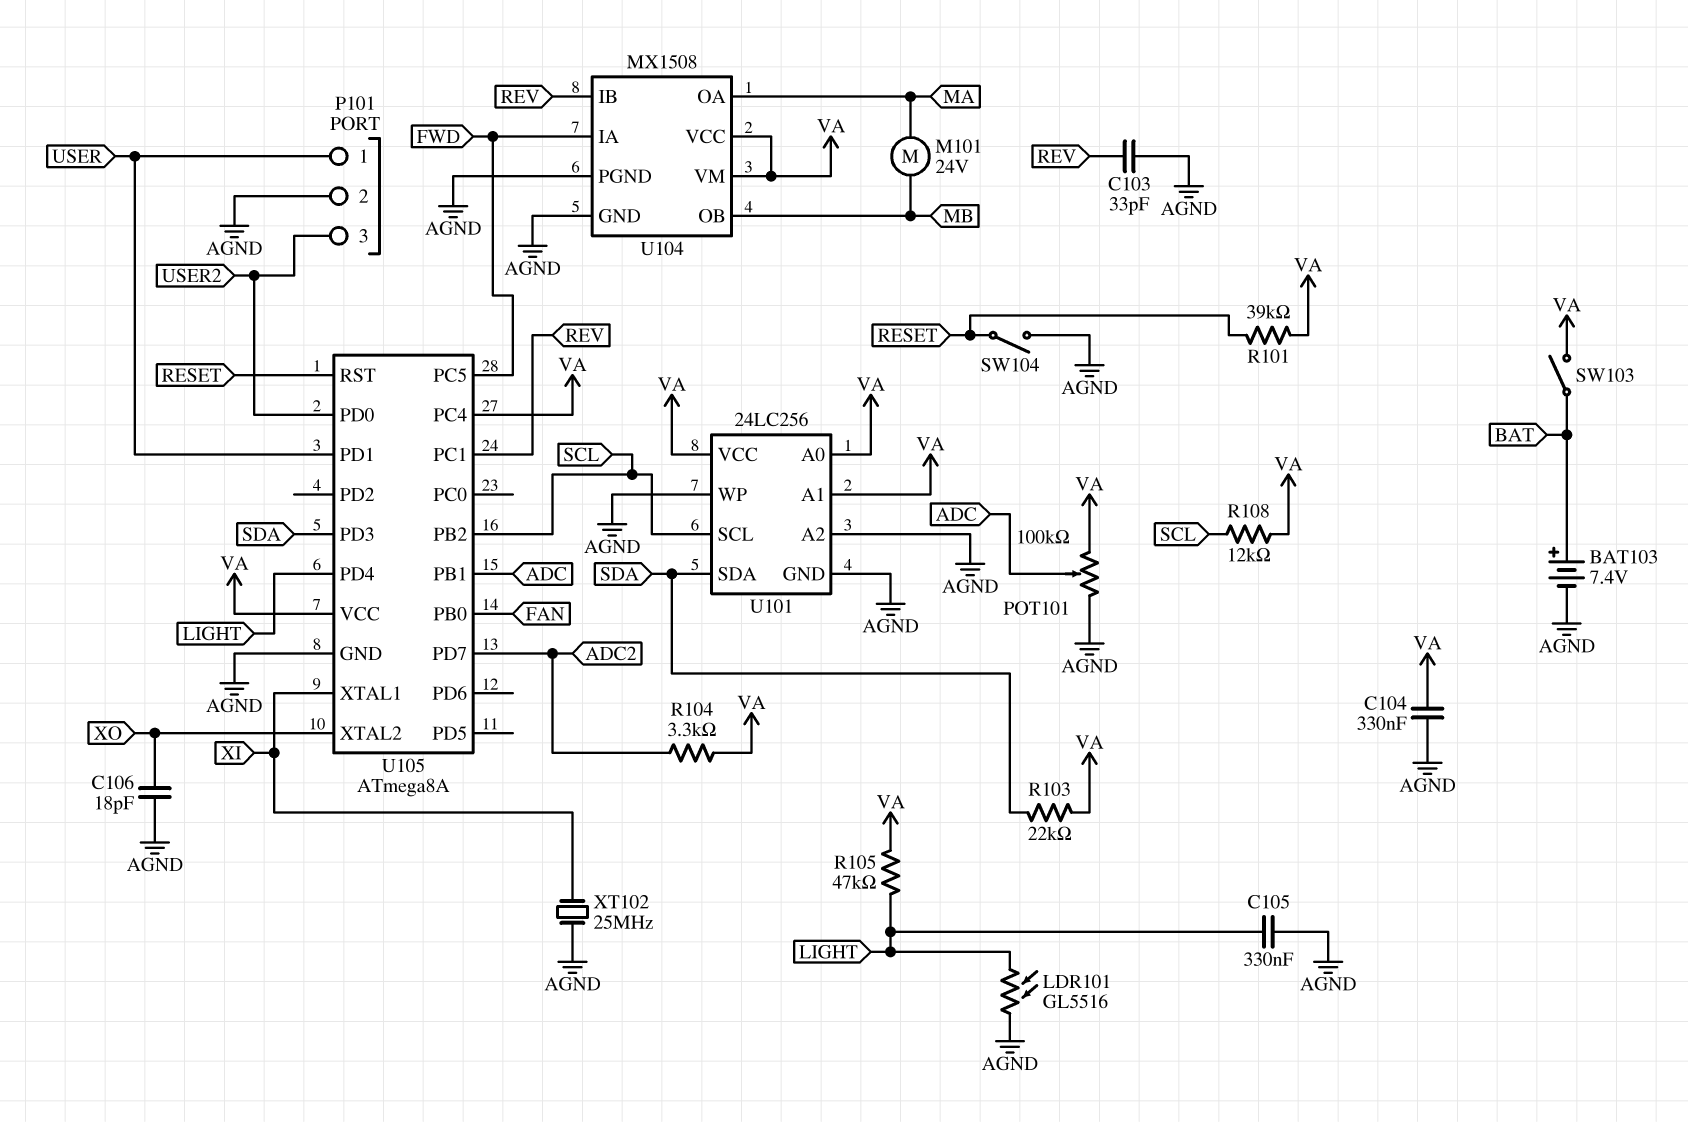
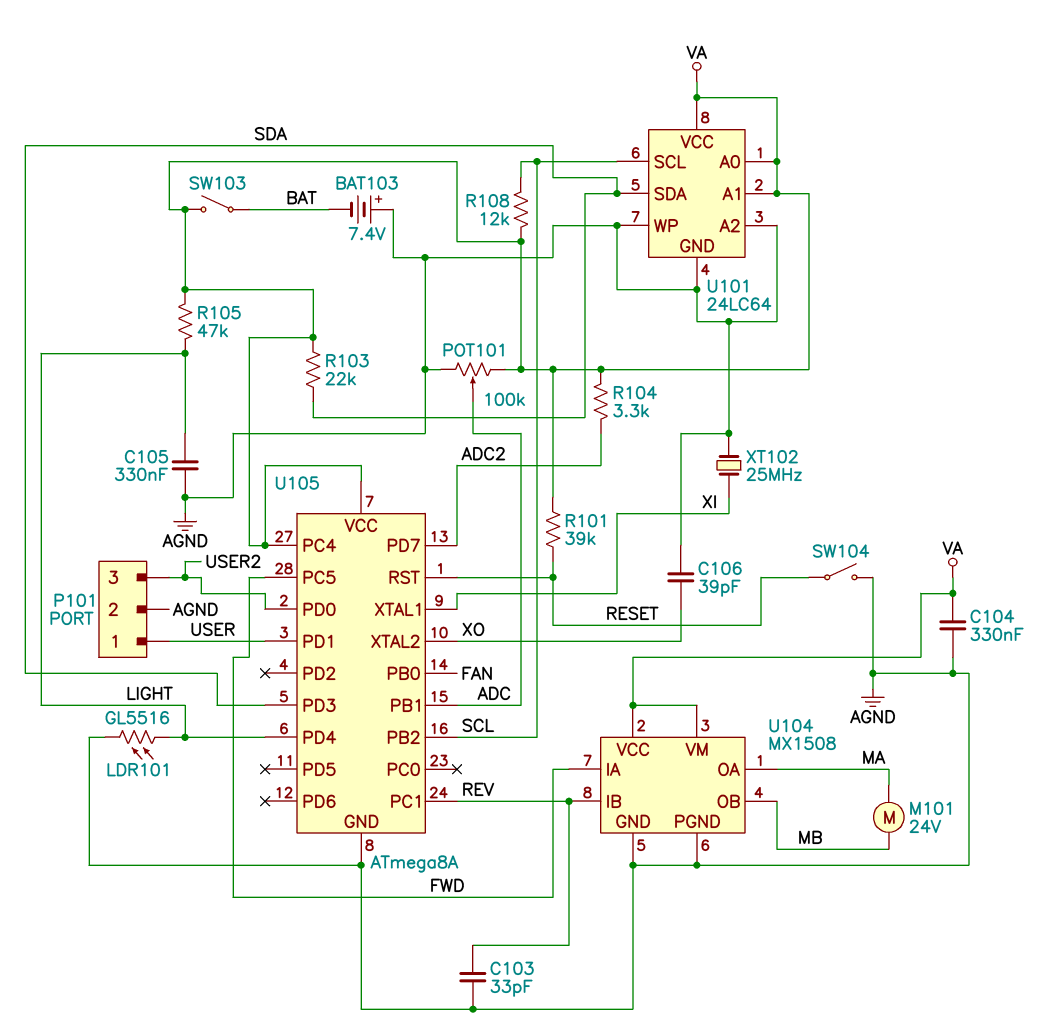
BAT103: 7.4V (plus BAT, minus AGND) -> 7.4V (plus AGND, minus BAT)
C106: 18pF (AGND, XO) -> 39pF (AGND, XO)
U101: 24LC256 -> 24LC64

